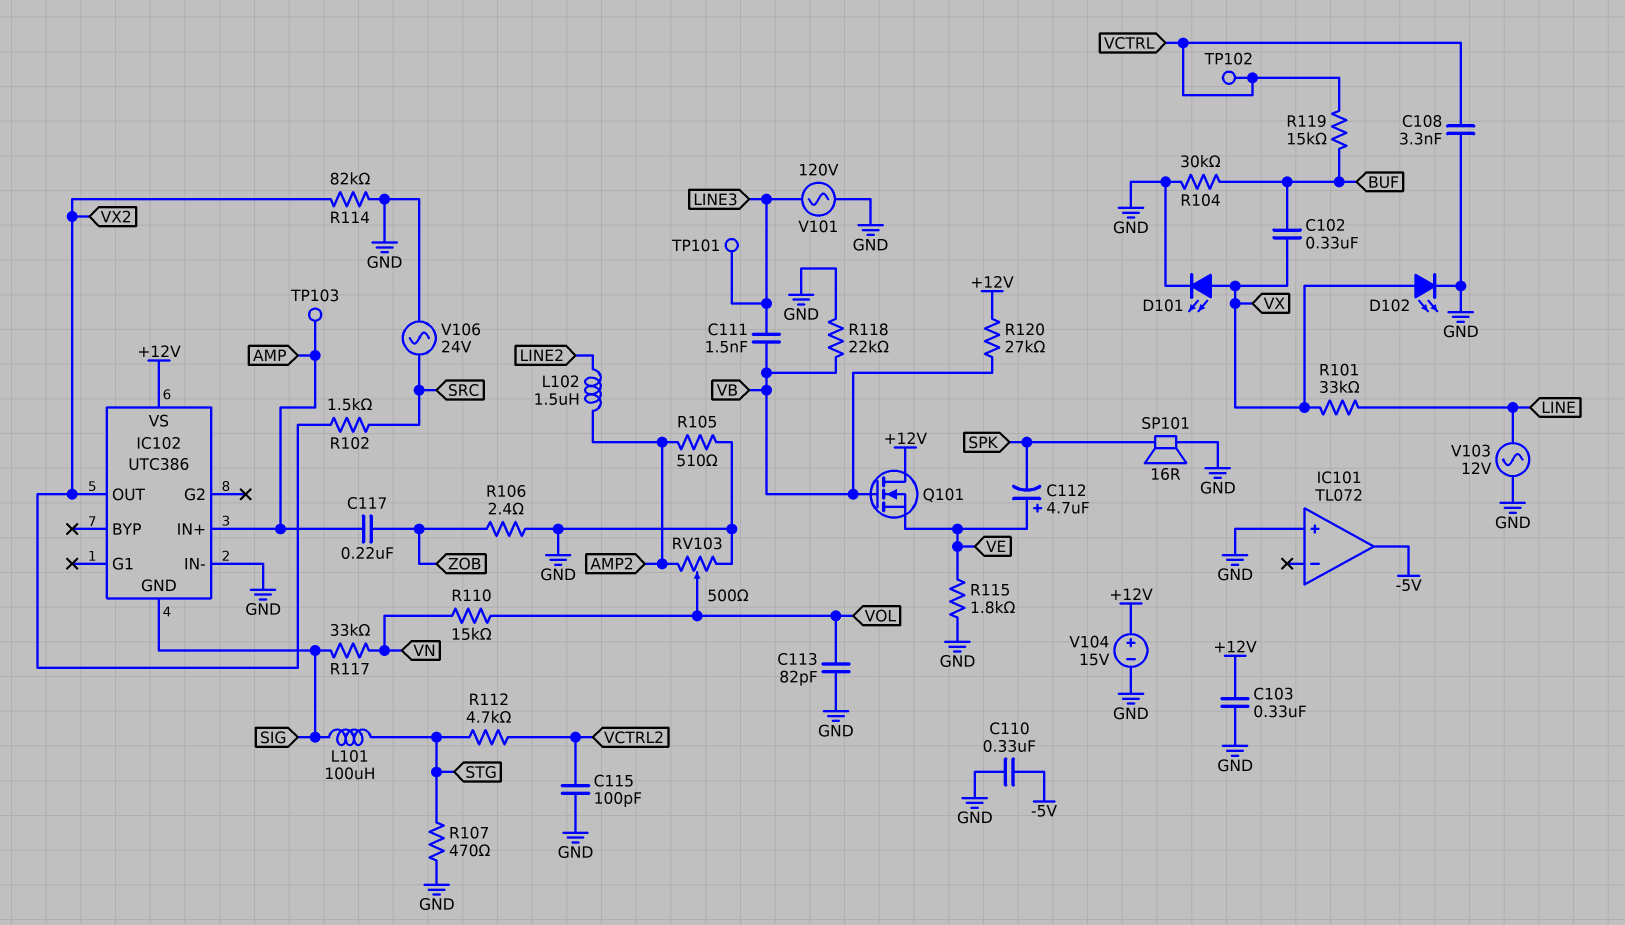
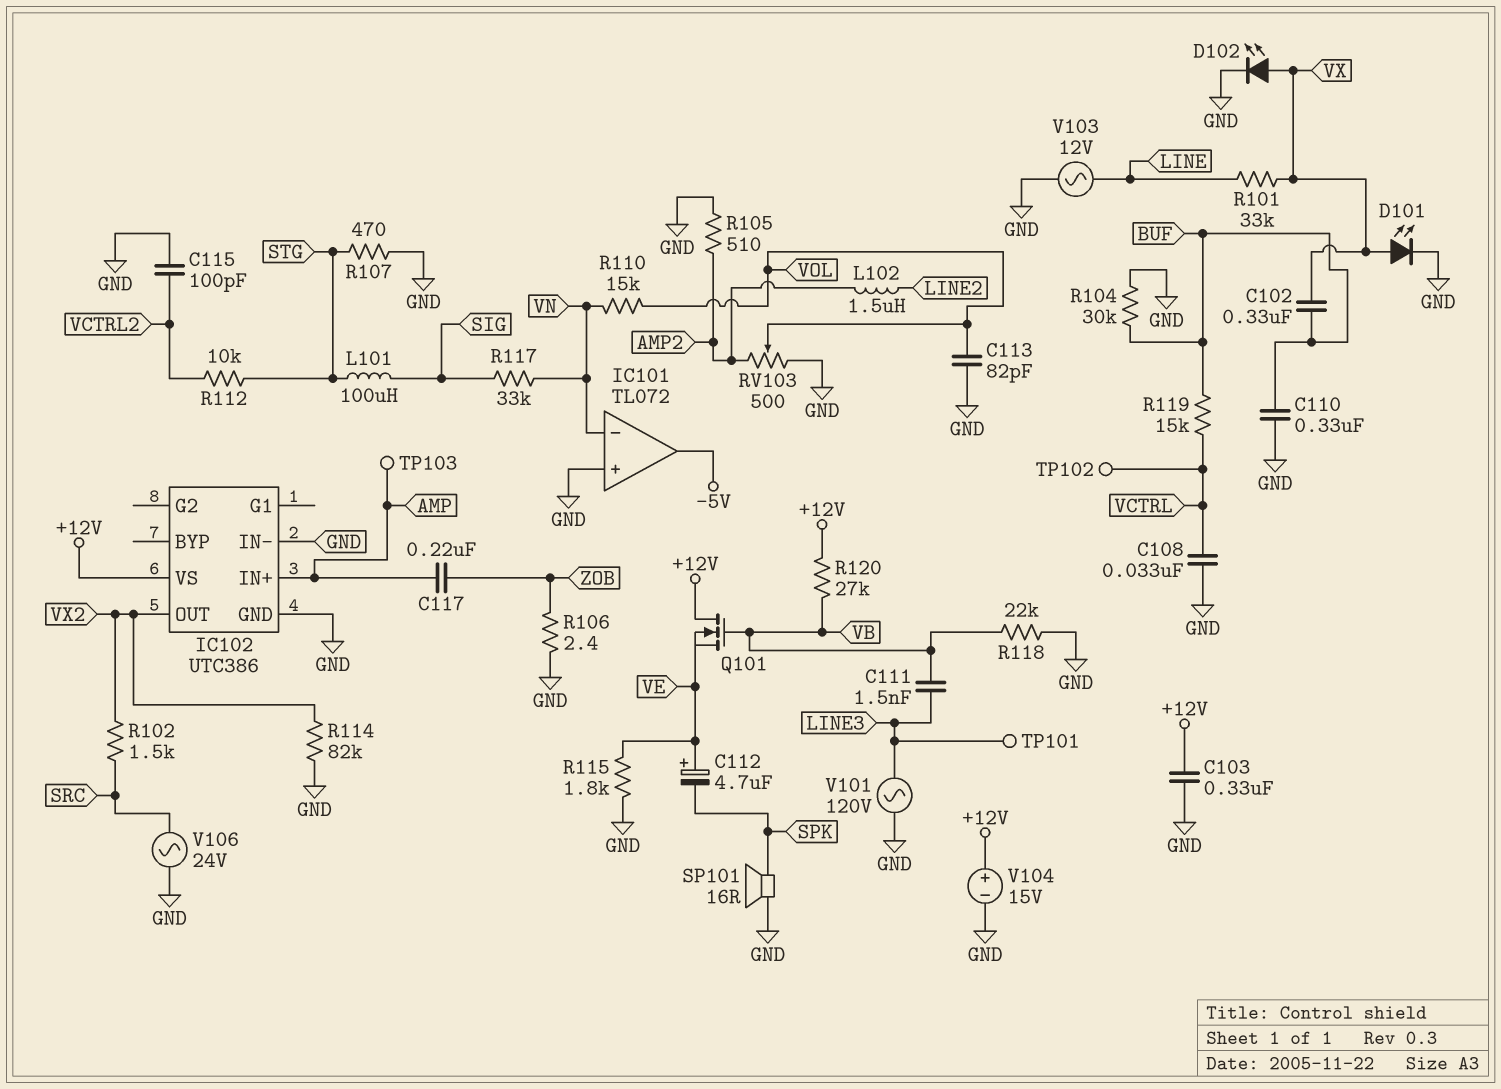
C108: 3.3nF (GND, VCTRL) -> 33nF (GND, VCTRL)
C110: 330nF (-5V, GND) -> 330nF (BUF, GND)
IC101 pin in-: none -> VN
IC102 pin GND: SIG -> GND
R112: 4.7k (STG, VCTRL2) -> 10k (STG, VCTRL2)

